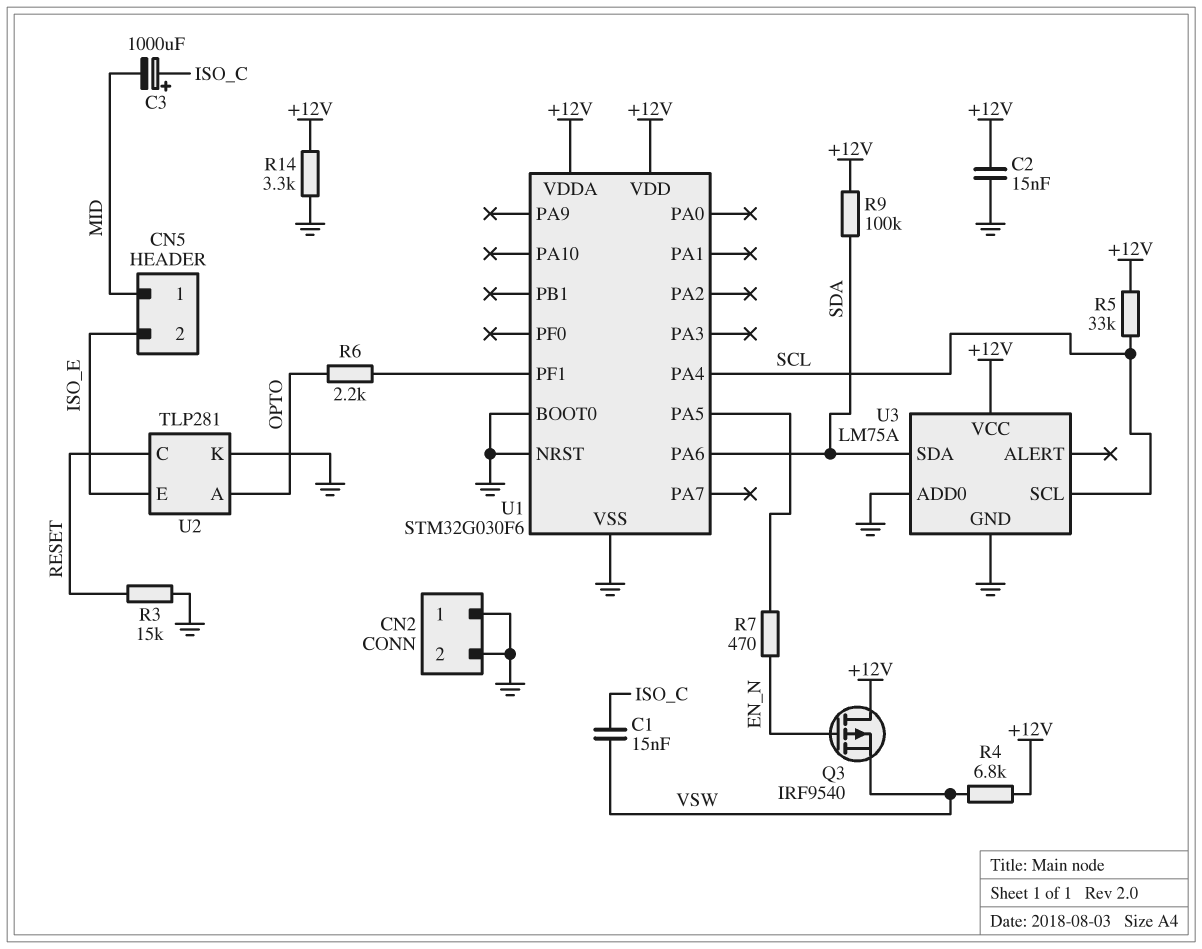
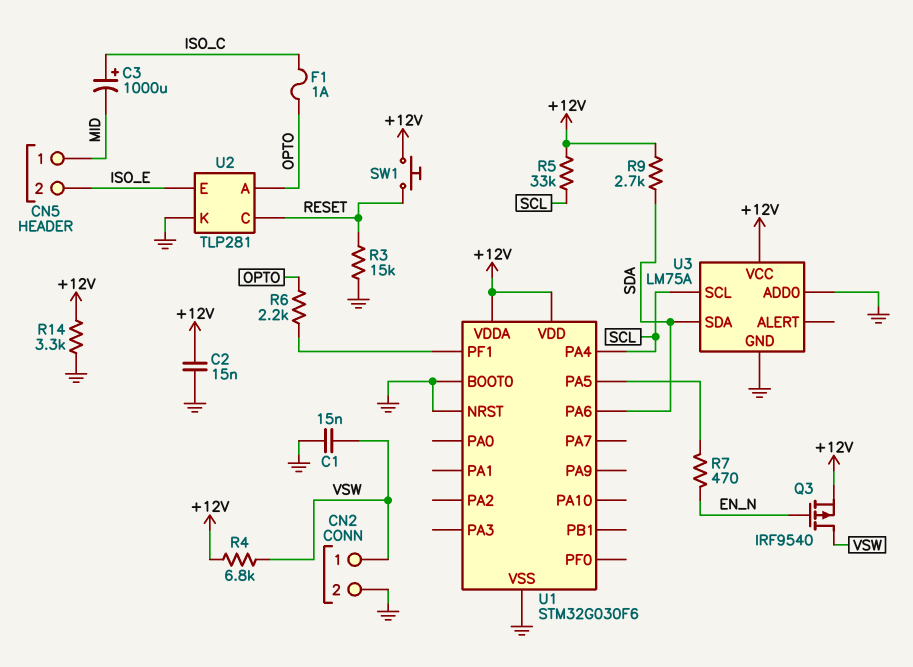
C1: 15nF (ISO_C, VSW) -> 15nF (GND, VSW)
CN2 pin 1: GND -> VSW
F1: none -> 1A (ISO_C, OPTO)
Q3: PMOS IRF9540 (G EN_N, D +12V, S VSW) -> PMOS IRF9540 (G EN_N, D VSW, S +12V)
R9: 100k (+12V, SDA) -> 2.7k (+12V, SDA)
SW1: none -> button (+12V, RESET)

